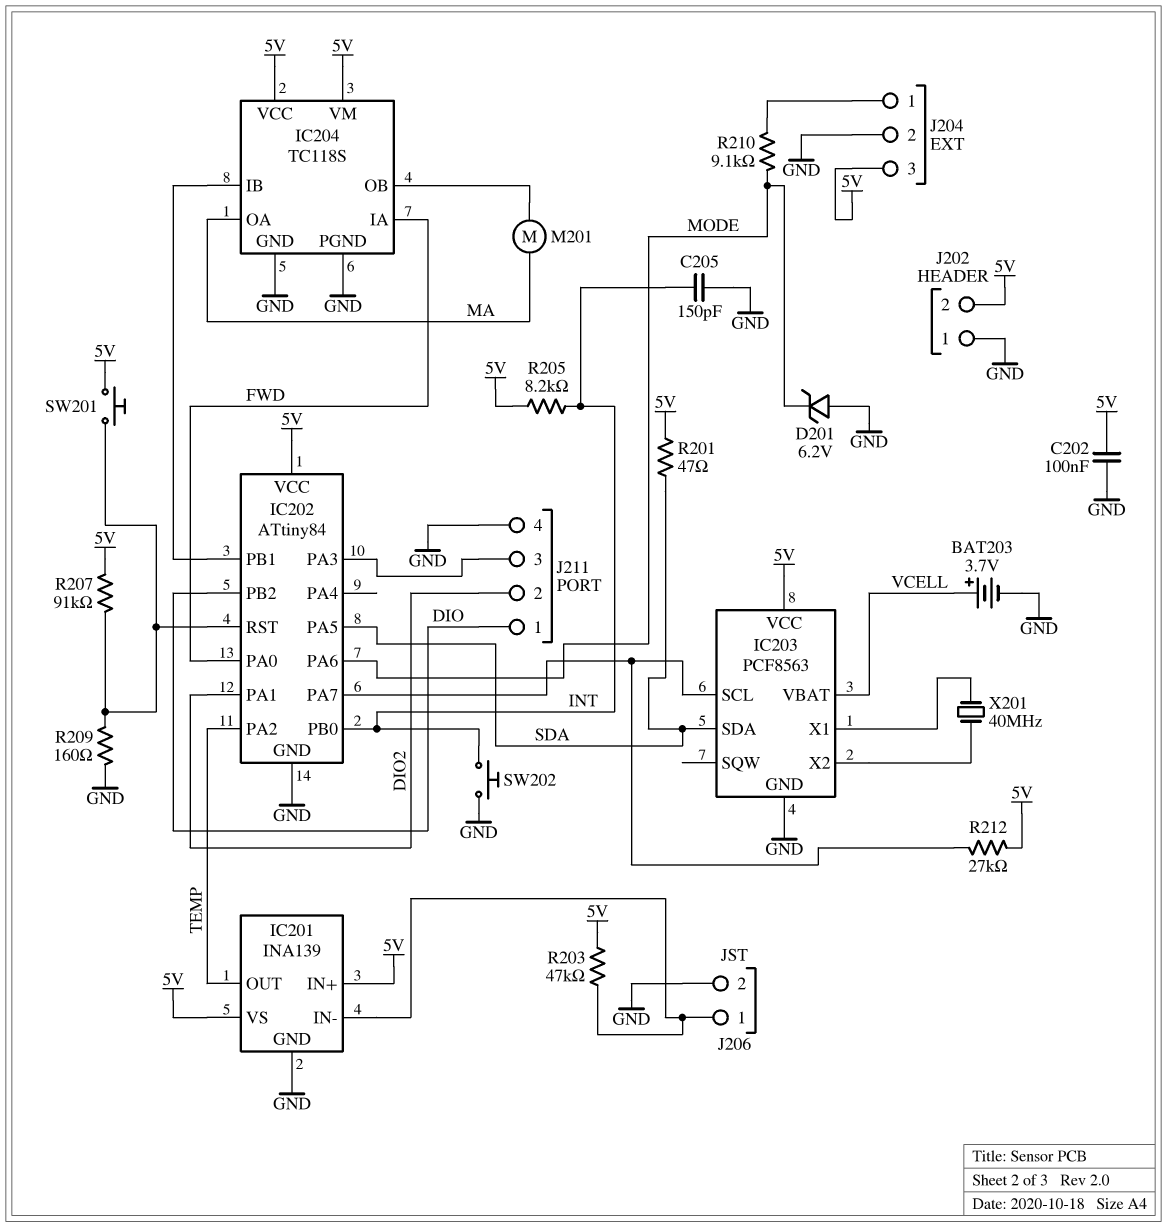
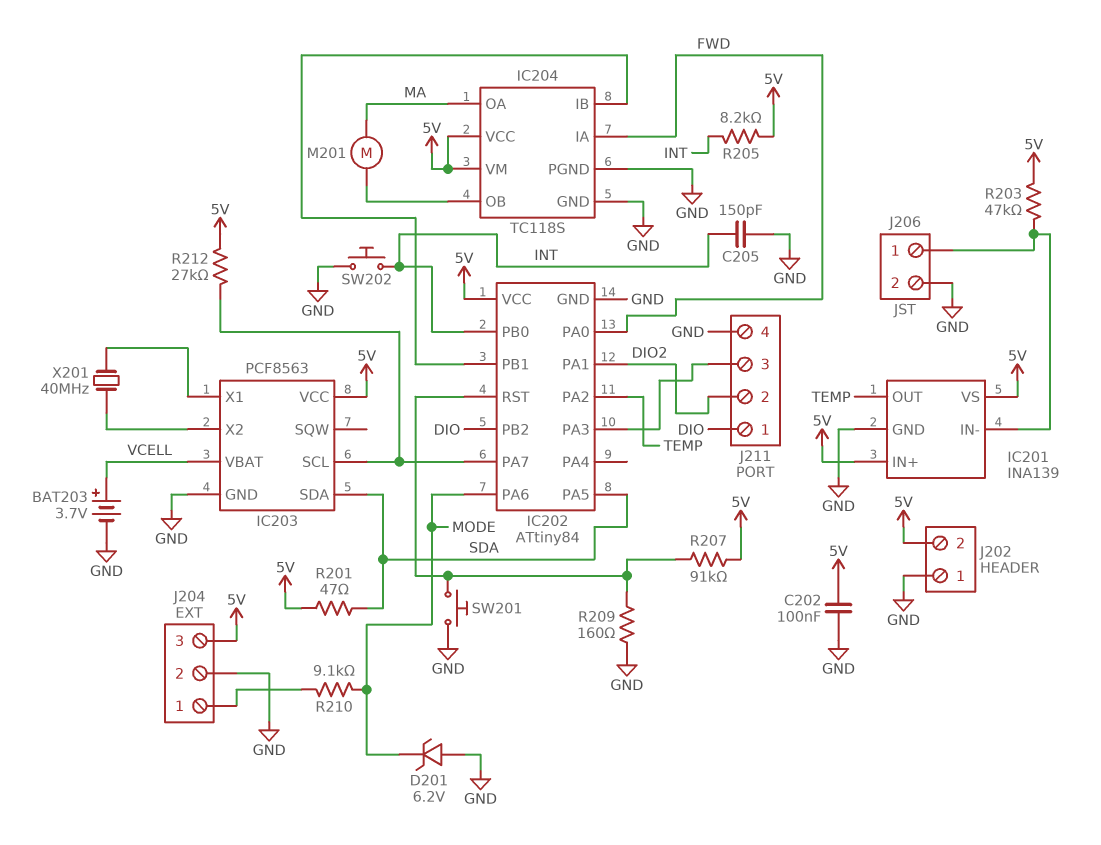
SW201: button (5V, IC202/RST) -> button (GND, IC202/RST)

